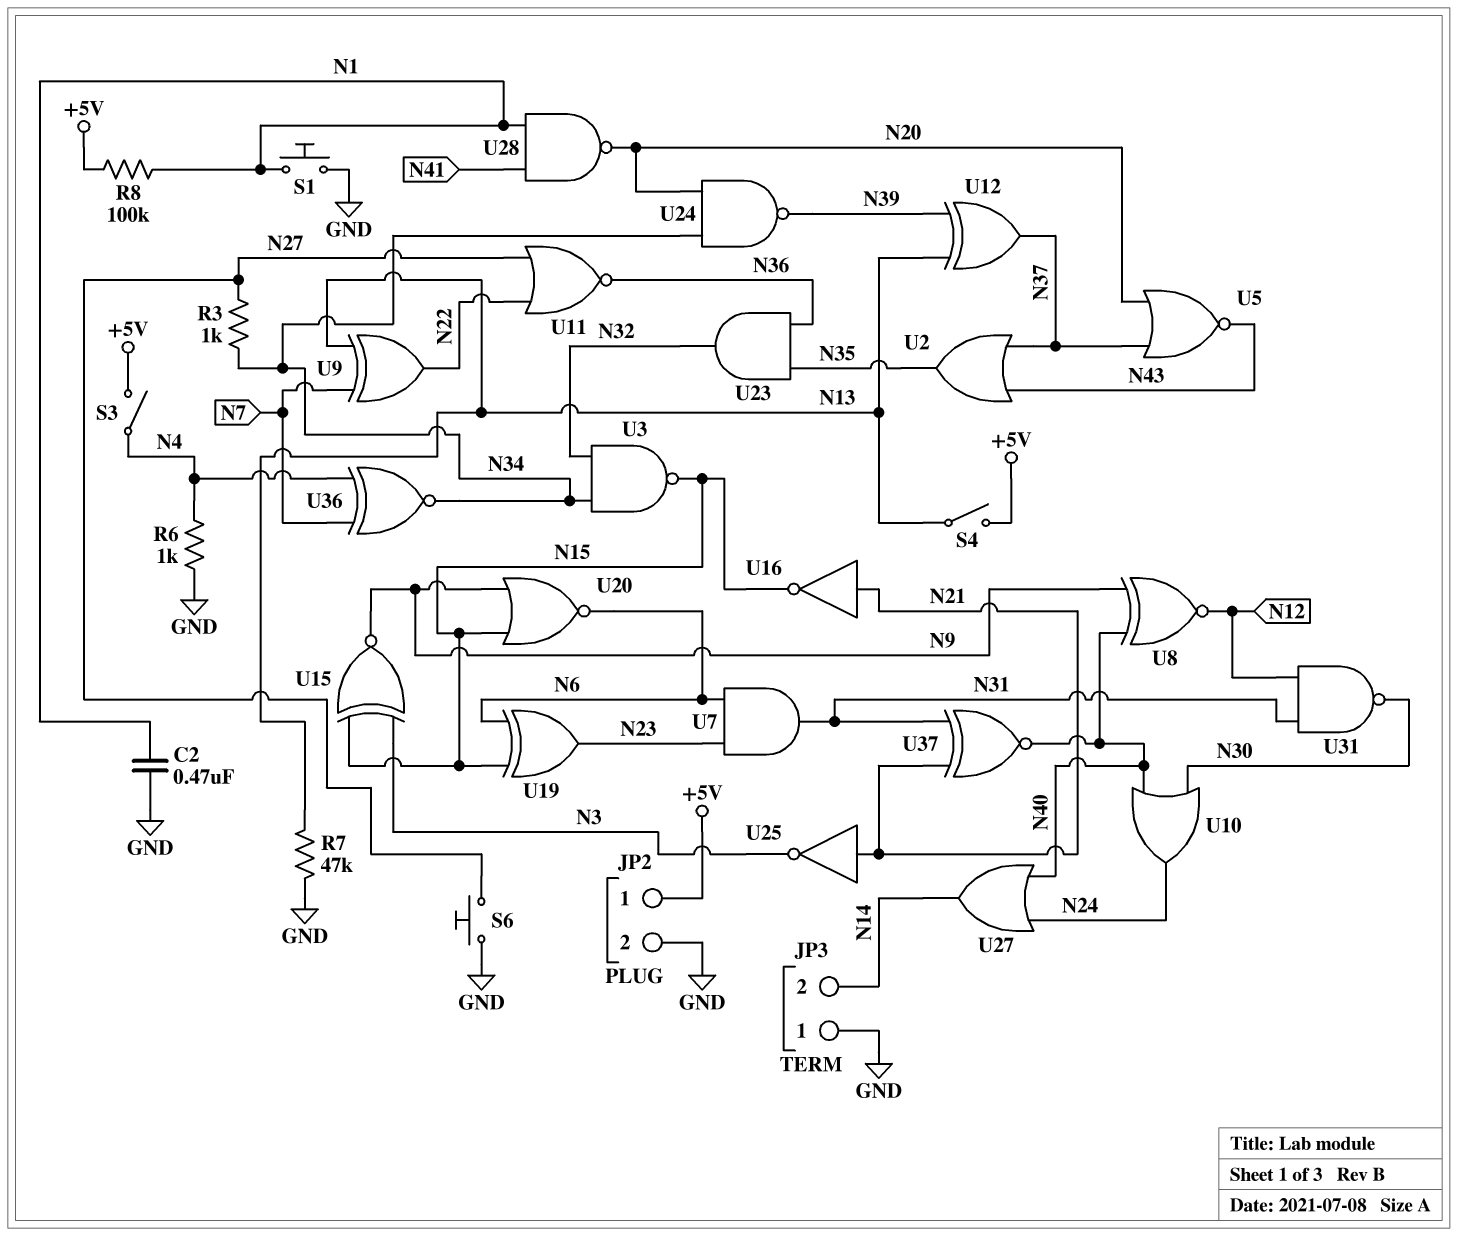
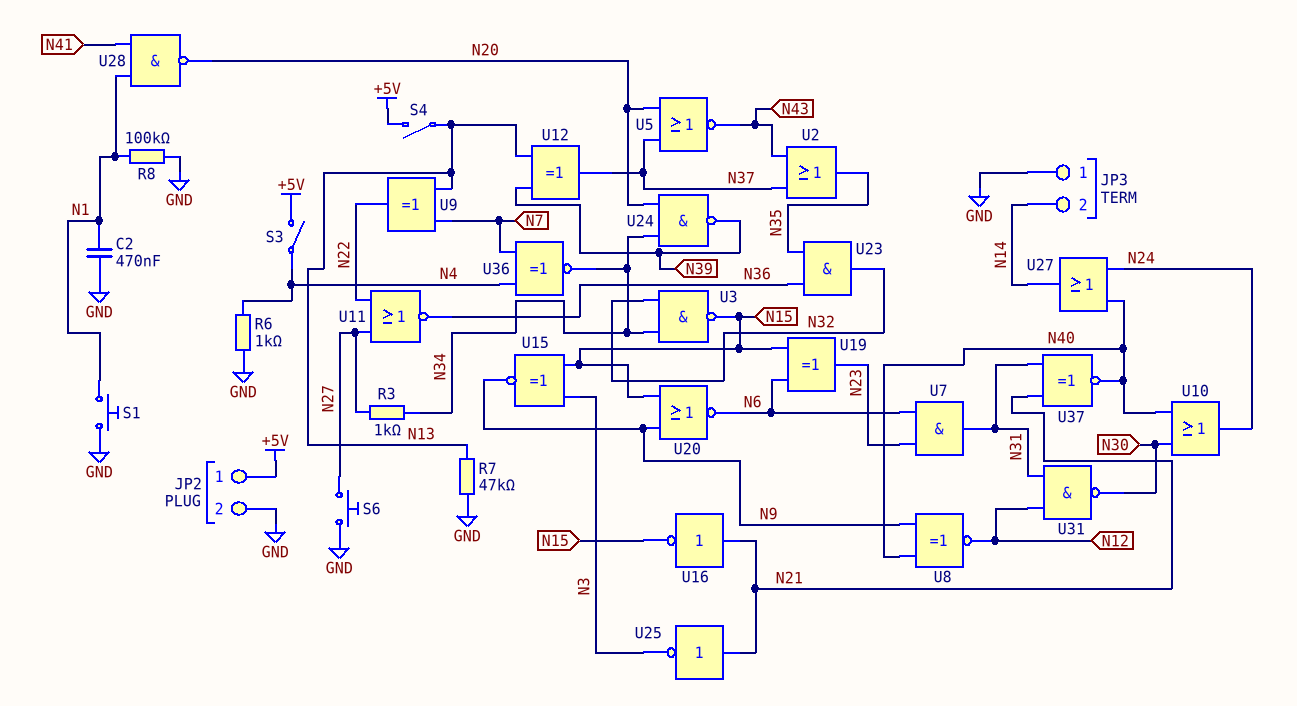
R8: 100k (+5V, N1) -> 100k (GND, N1)

